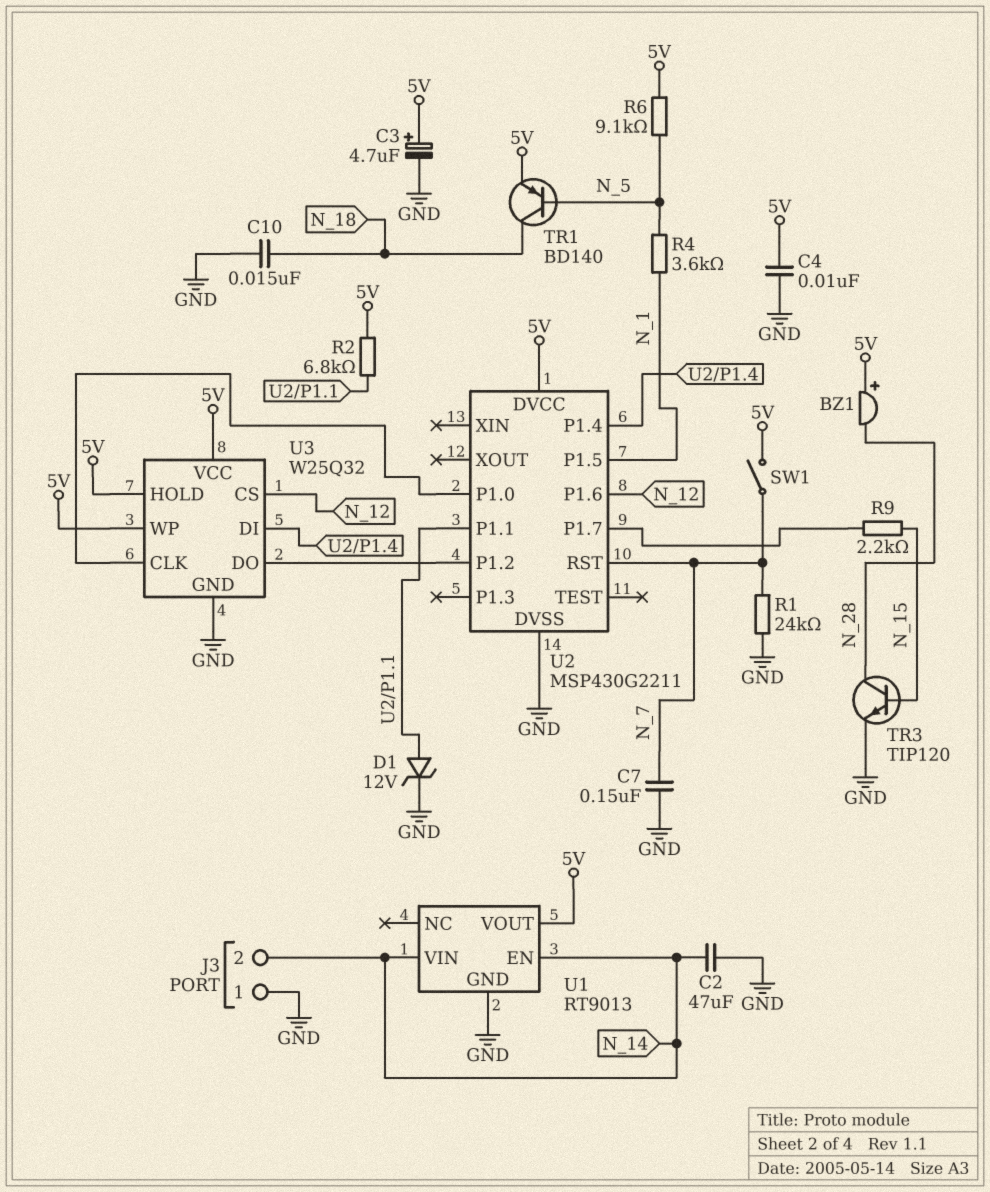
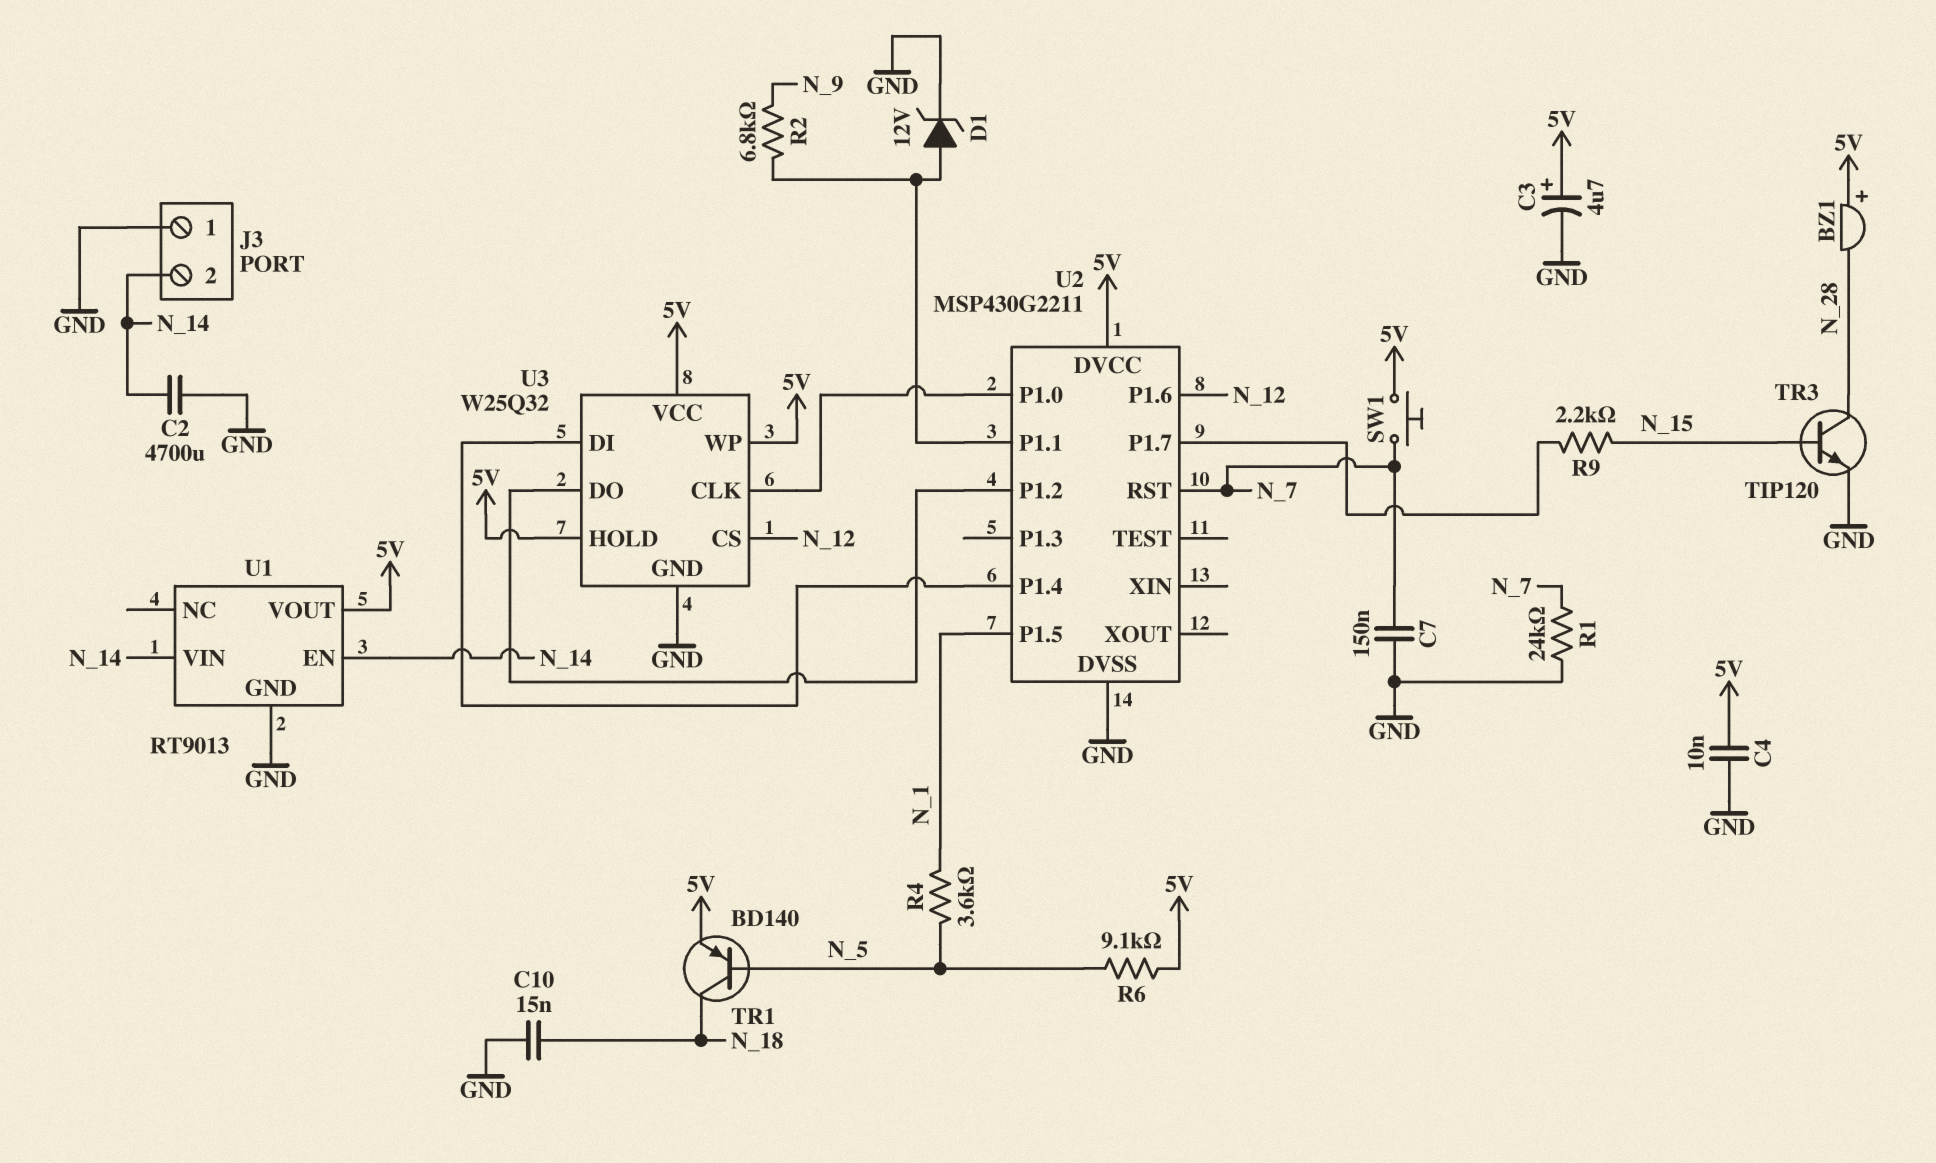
C2: 47uF (GND, N_14) -> 4700uF (GND, N_14)
R2: 6.8k (5V, U2/P1.1) -> 6.8k (N_9, U2/P1.1)
SW1: switch (5V, N_7) -> button (5V, N_7)

